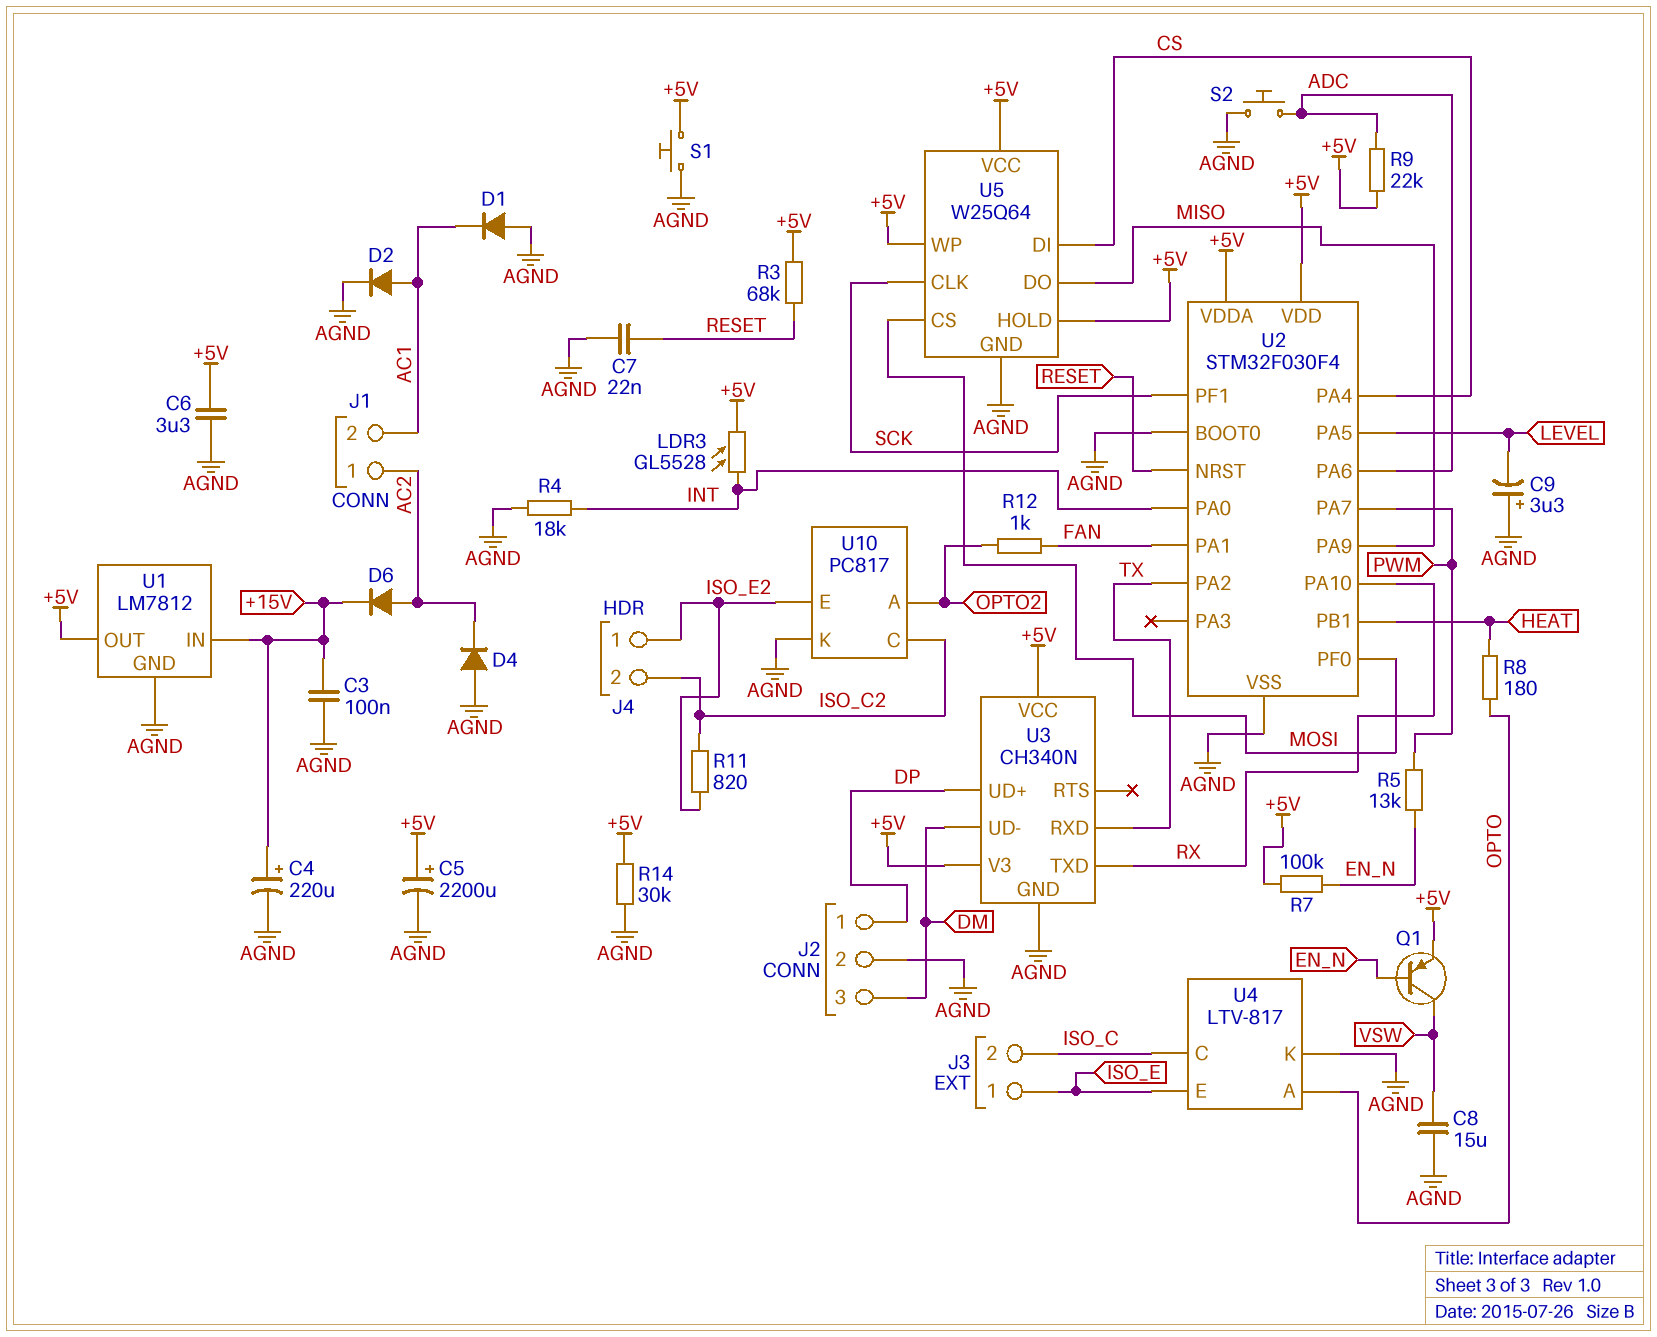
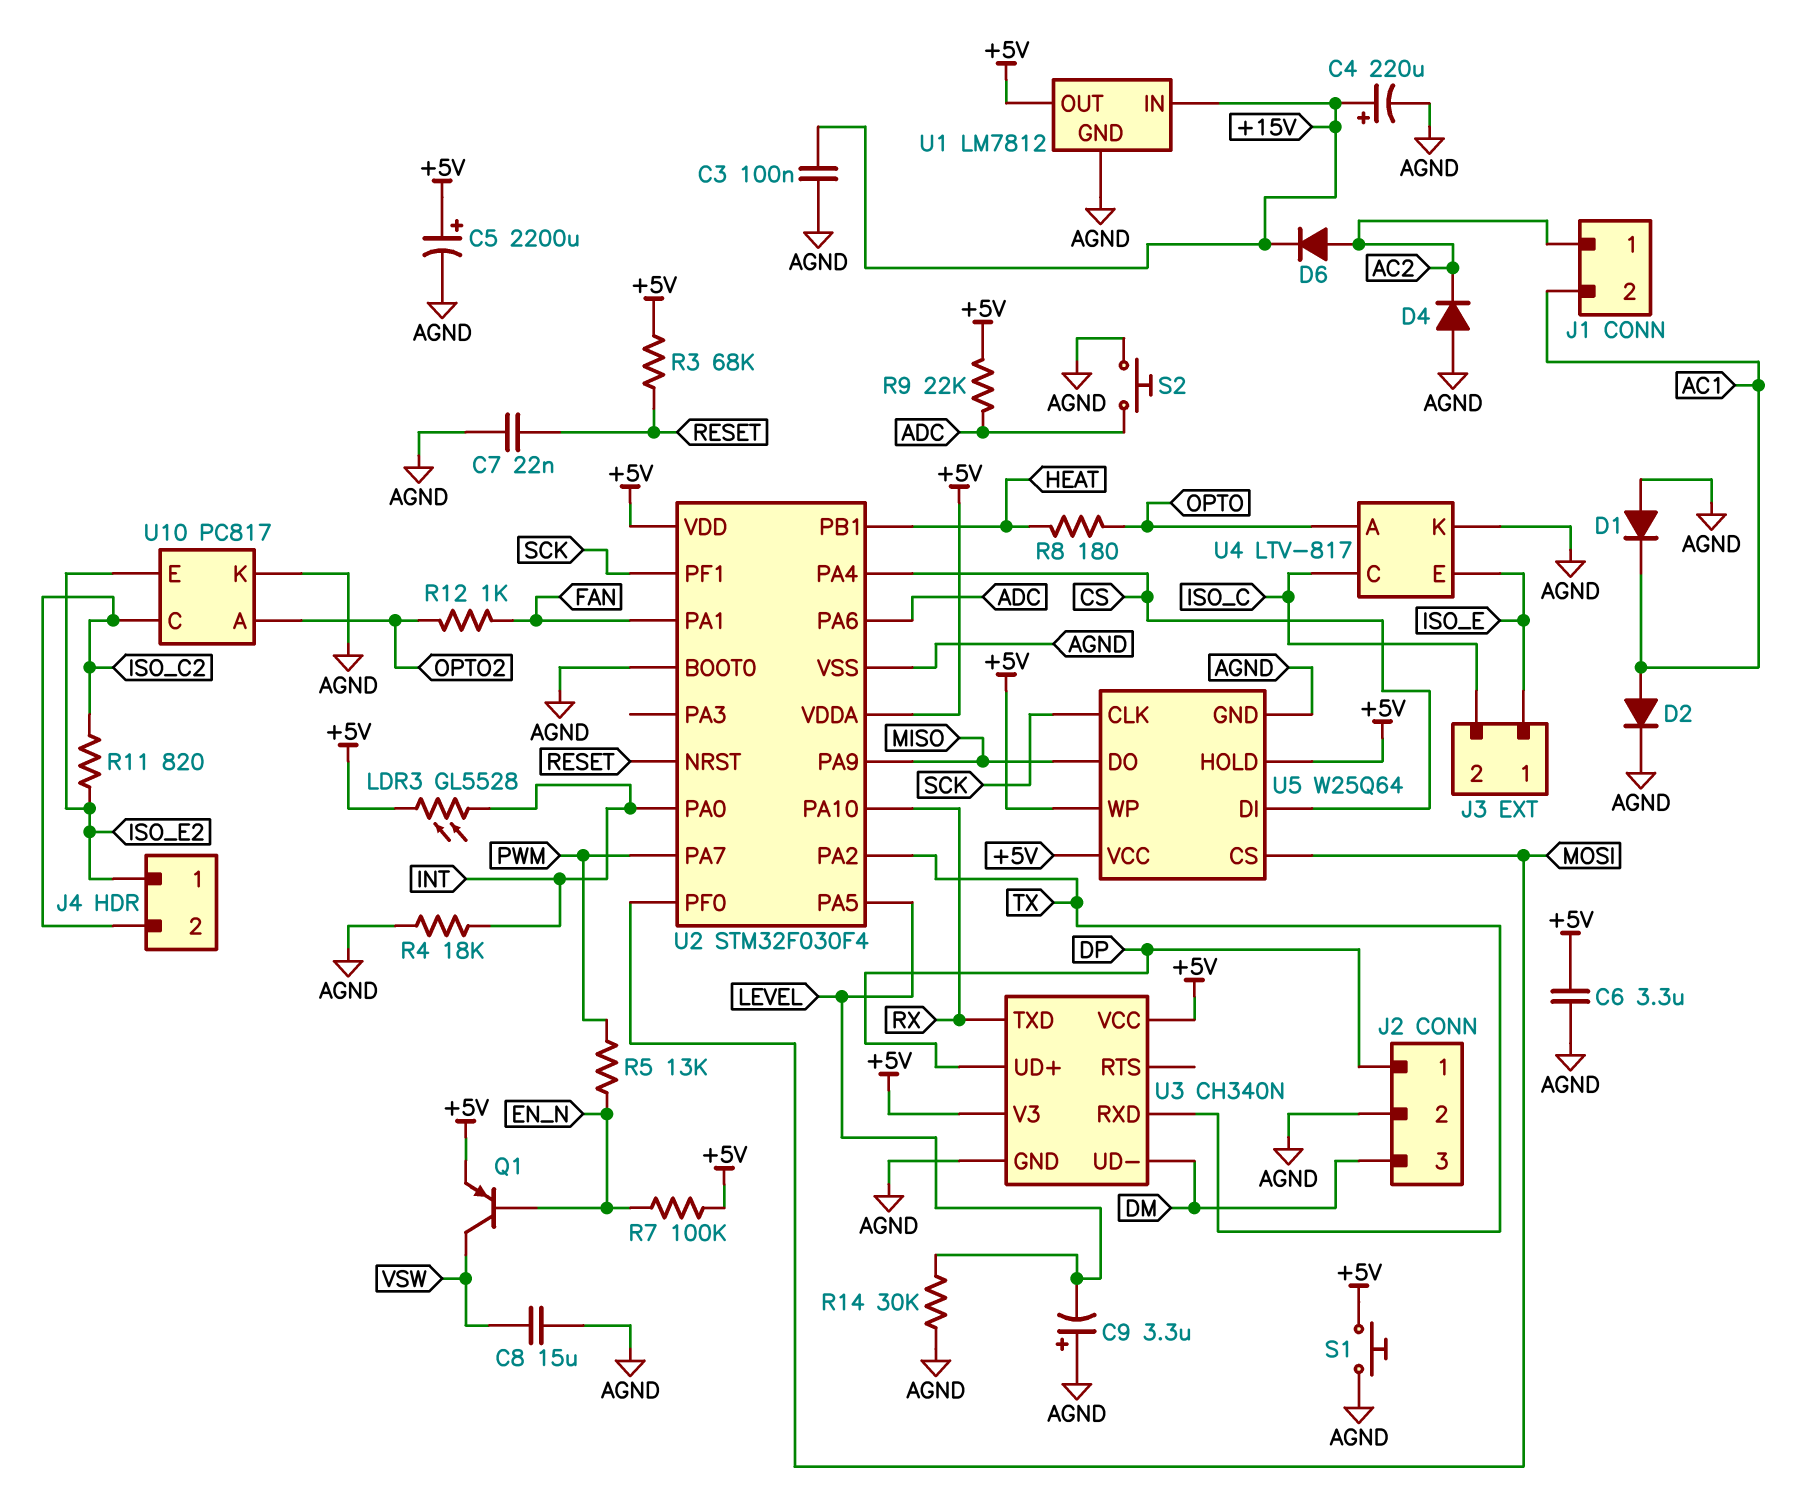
R14: 30k (+5V, AGND) -> 30k (AGND, LEVEL)

